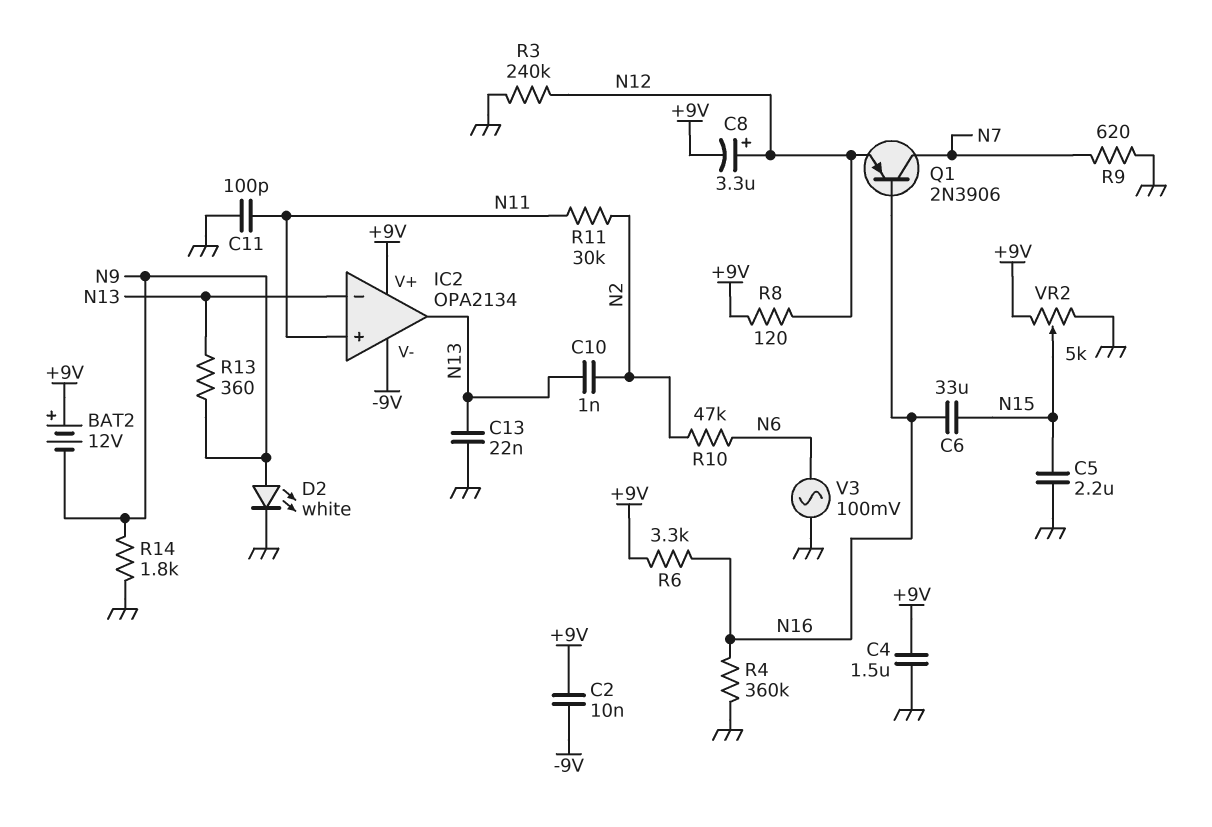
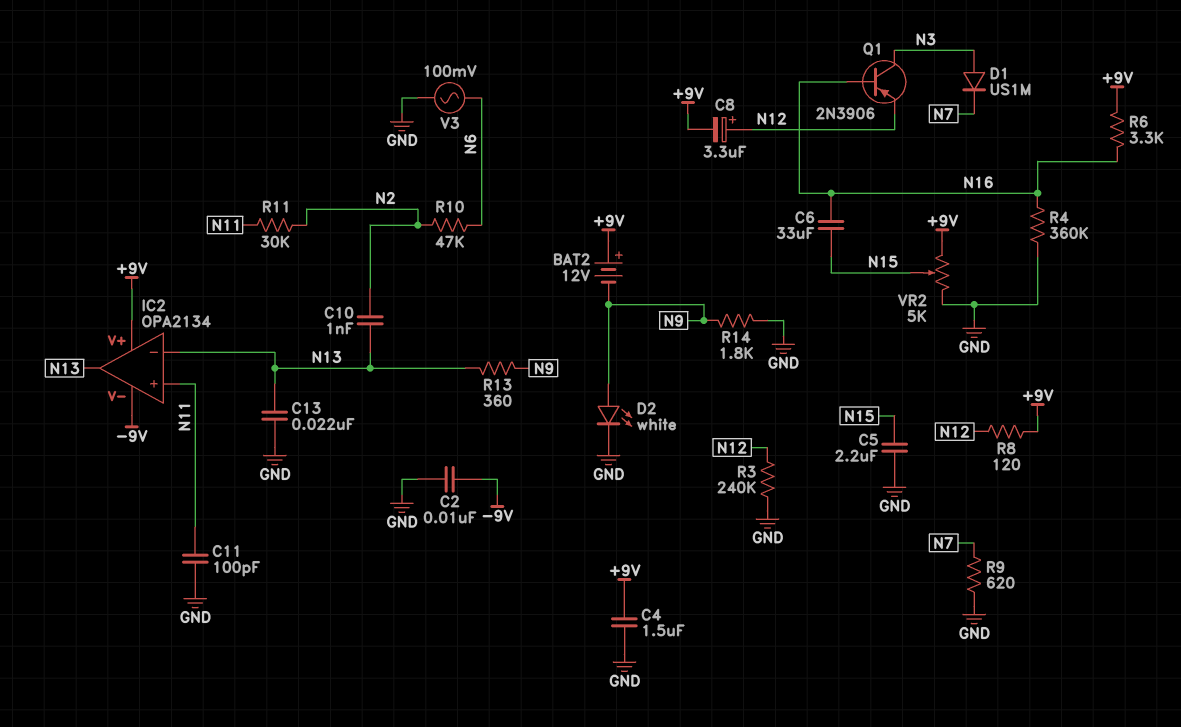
C2: 10nF (+9V, -9V) -> 10nF (-9V, GND)
D1: none -> diode US1M (A N3, K N7)
Q1: PNP 2N3906 (B N16, C N7, E N12) -> PNP 2N3906 (B N16, C N3, E N12)

